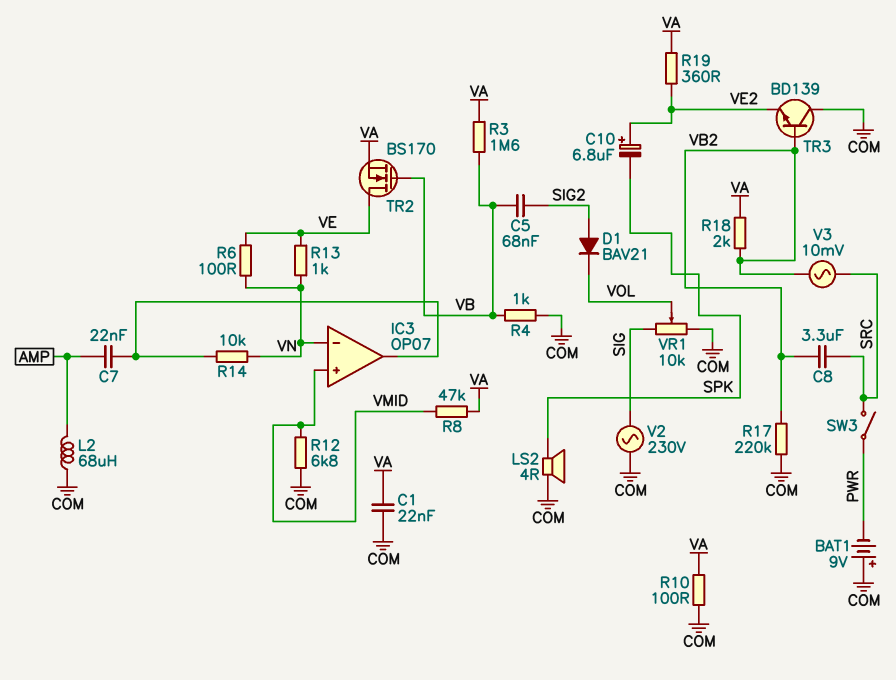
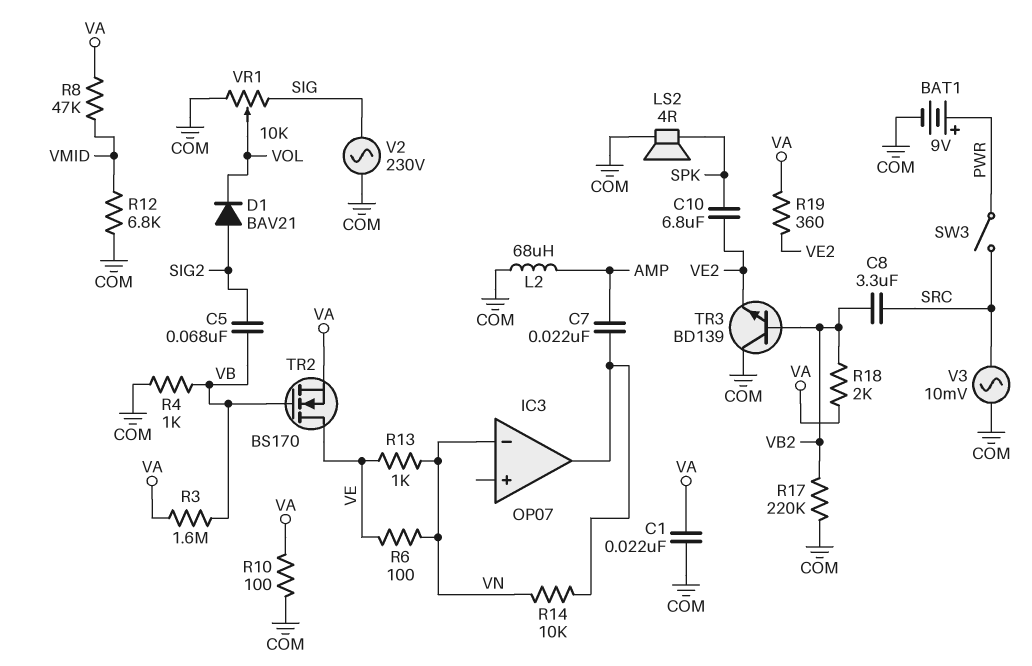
BAT1: 9V (plus COM, minus PWR) -> 9V (plus PWR, minus COM)
C10: 6.8uF (plus VE2, minus SPK) -> 6.8uF (SPK, VE2)
IC3 pin in+: VMID -> none
V3: AC 10mV (SRC, VB2) -> AC 10mV (COM, SRC)

